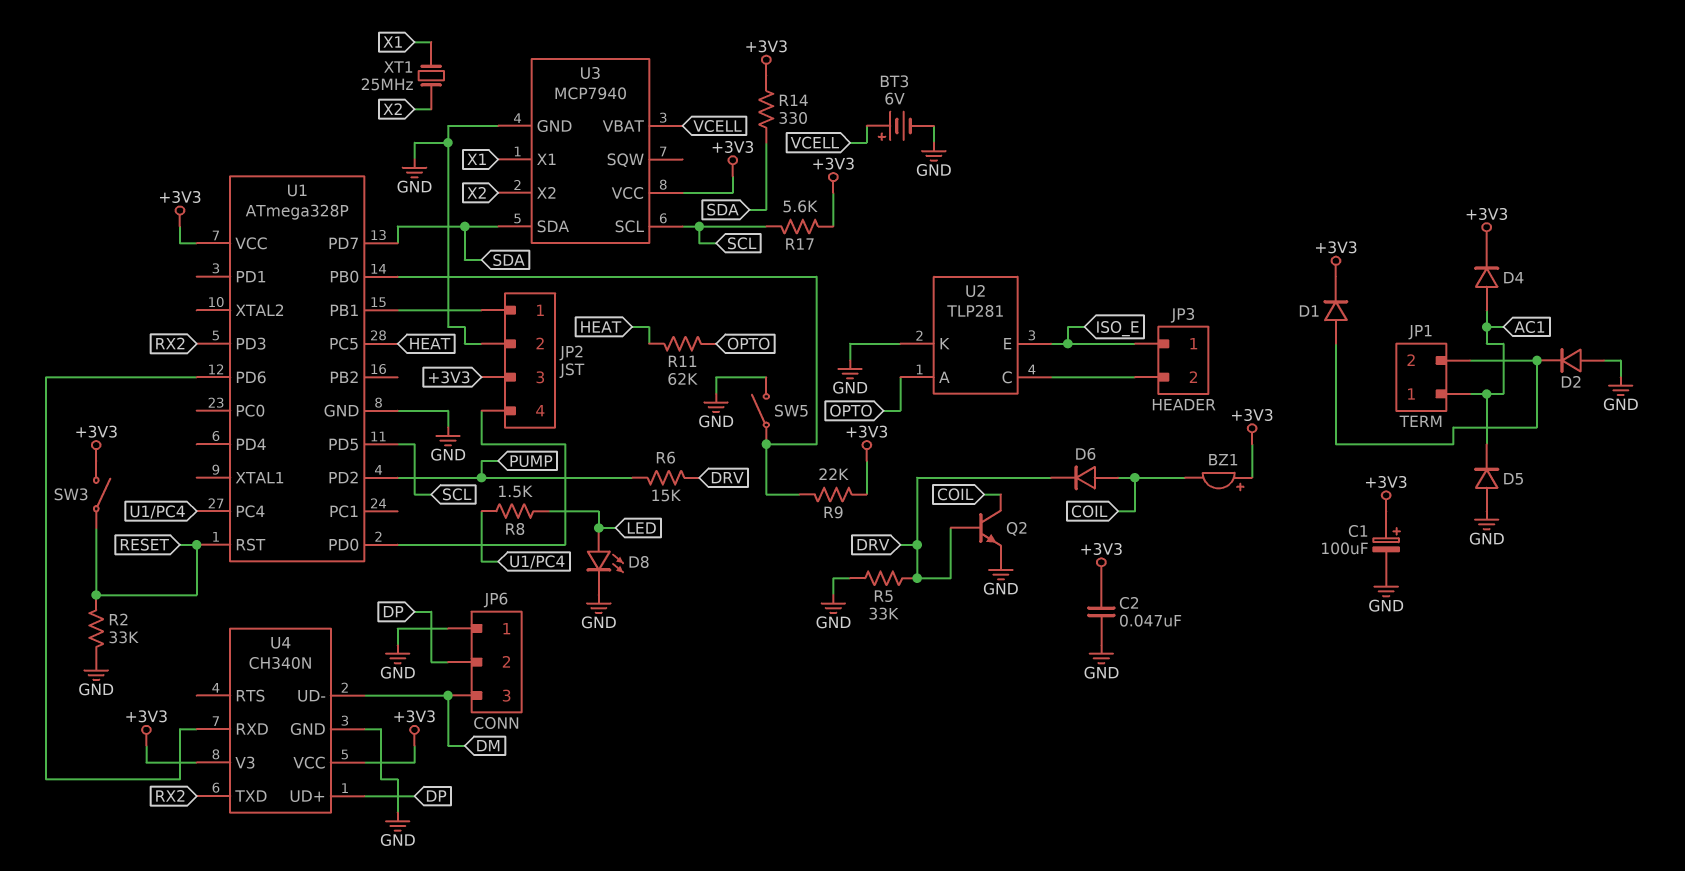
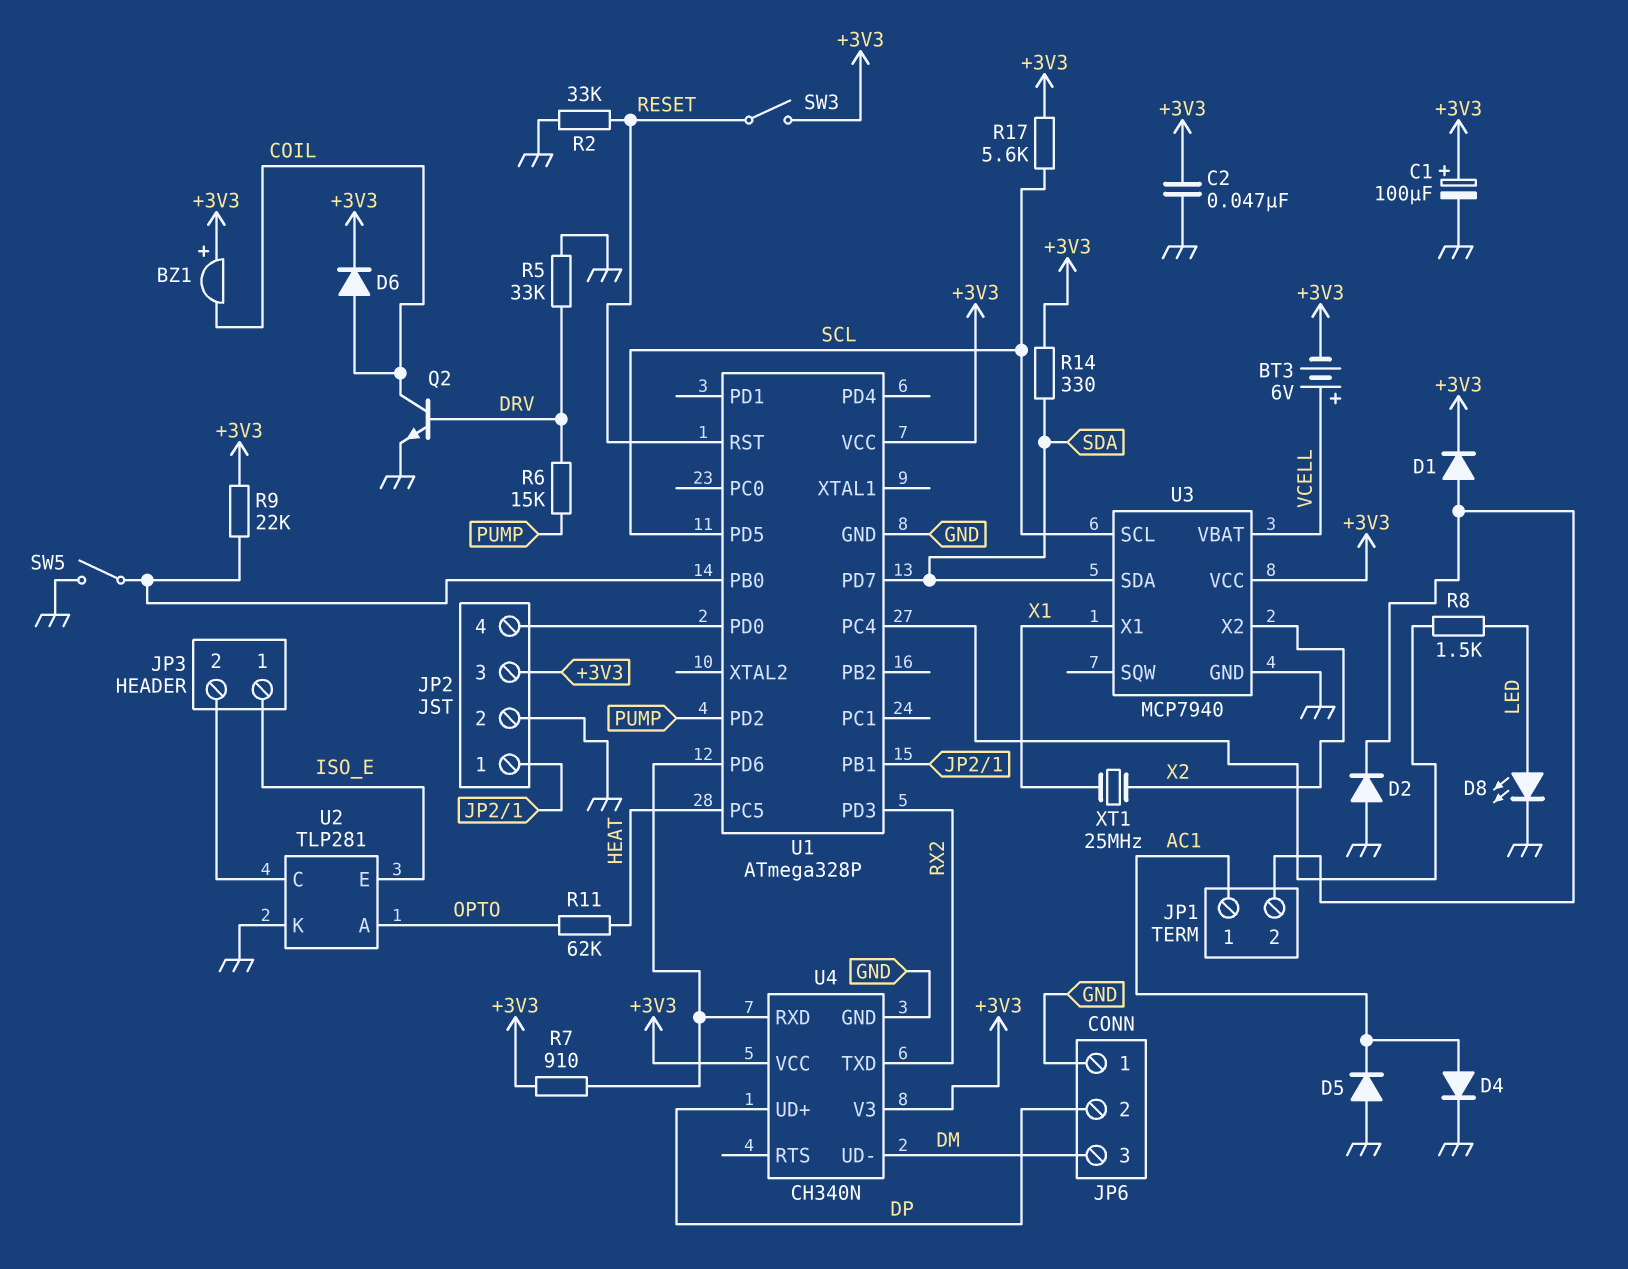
BT3: 6V (plus VCELL, minus GND) -> 6V (plus VCELL, minus +3V3)
D4: diode (A AC1, K +3V3) -> diode (A AC1, K GND)
D6: diode (A COIL, K DRV) -> diode (A COIL, K +3V3)
R7: none -> 910 (+3V3, U1/PD6)

